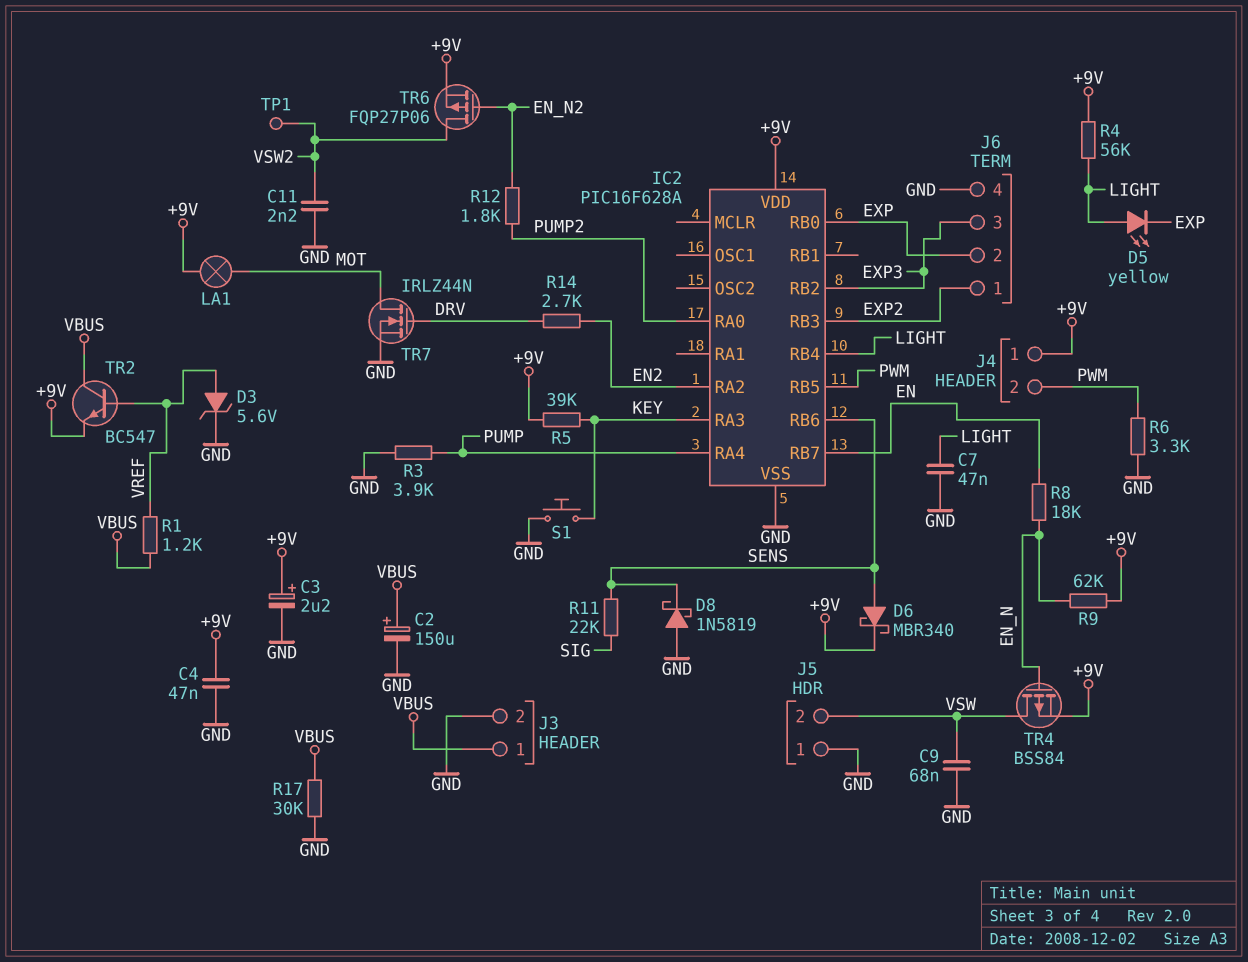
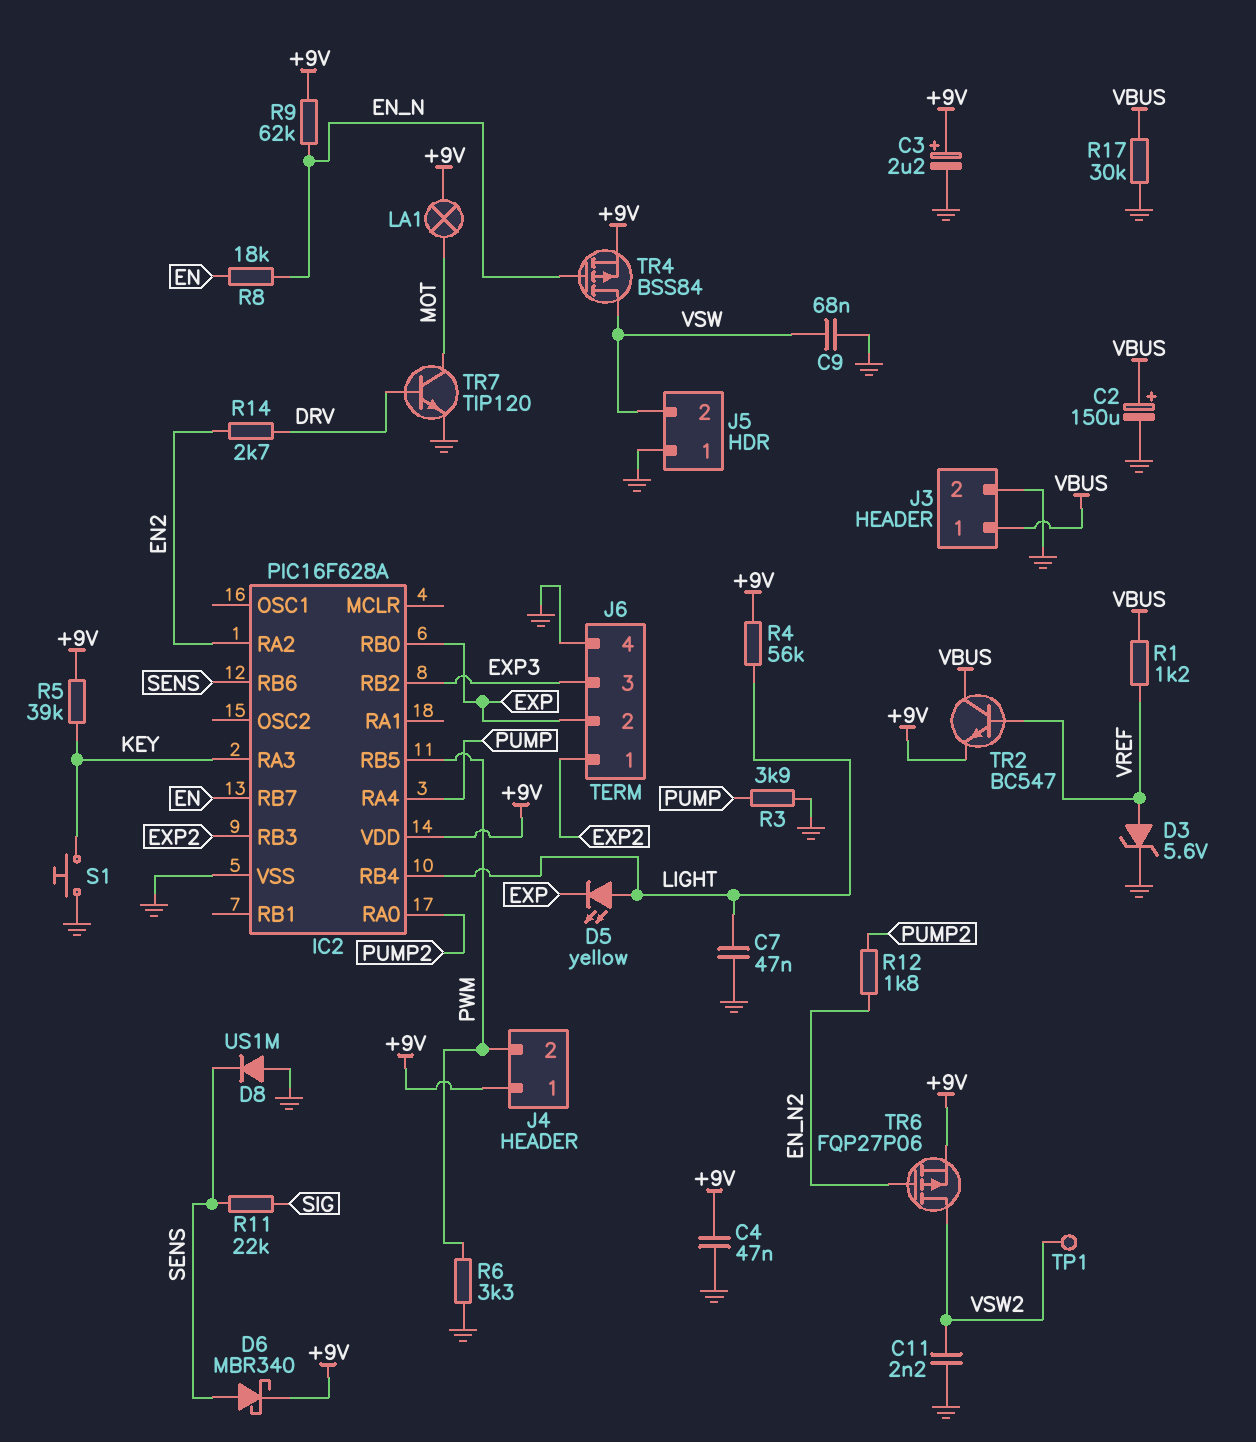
D8: schottky 1N5819 (A GND, K SENS) -> diode US1M (A GND, K SENS)
TR7: NMOS IRLZ44N (G DRV, D MOT, S GND) -> NPN TIP120 (B DRV, C MOT, E GND)

